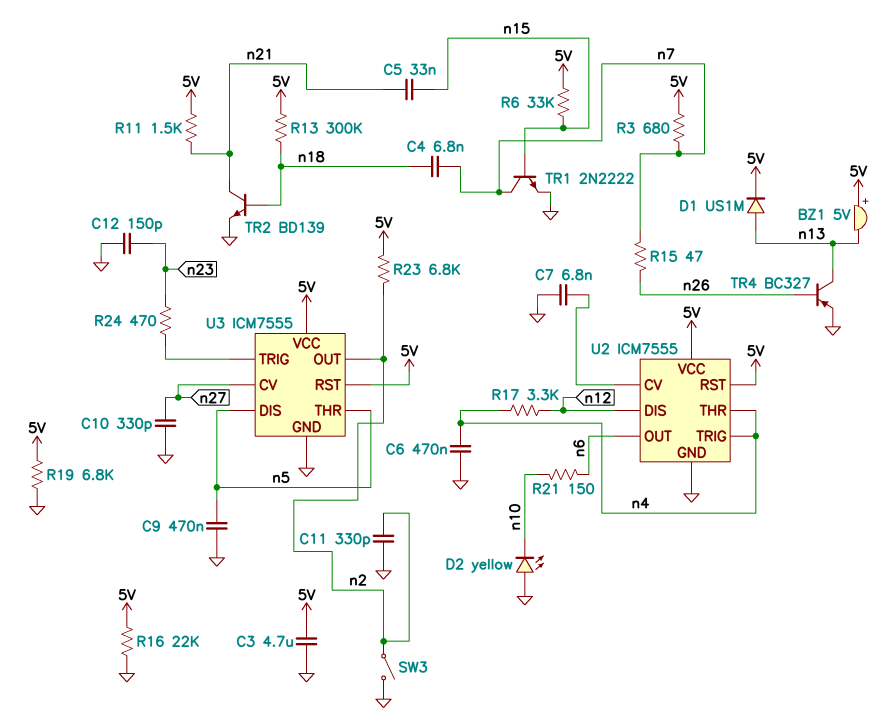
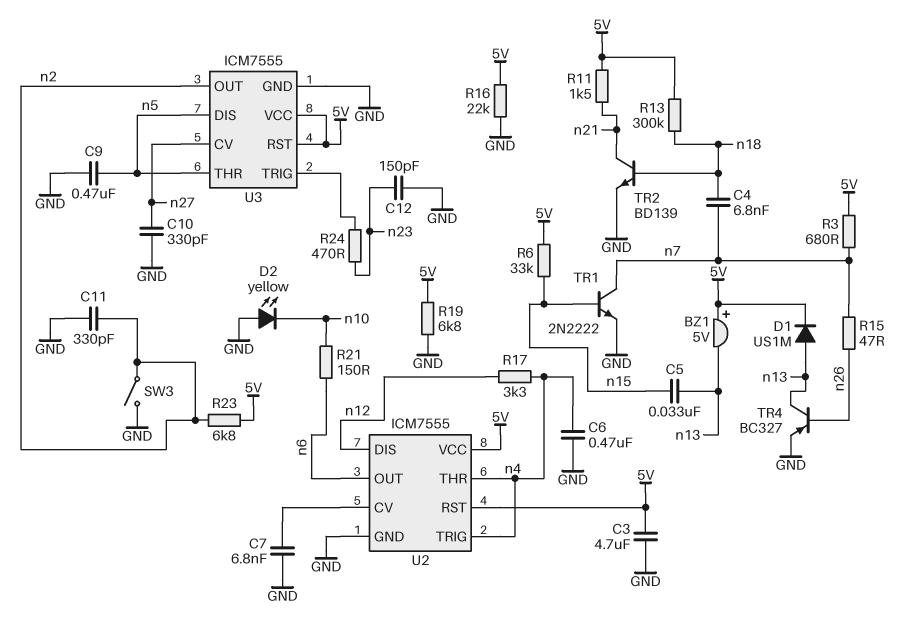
C5: 33nF (n15, n21) -> 33nF (n13, n15)

